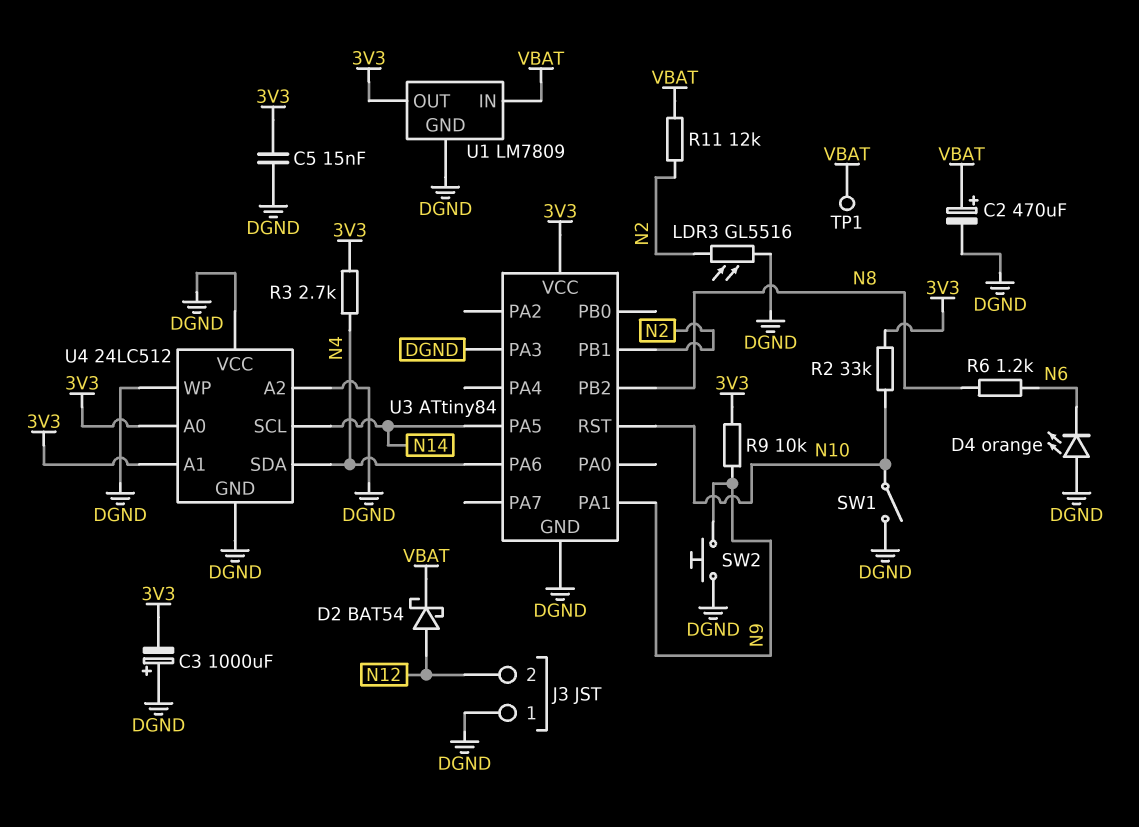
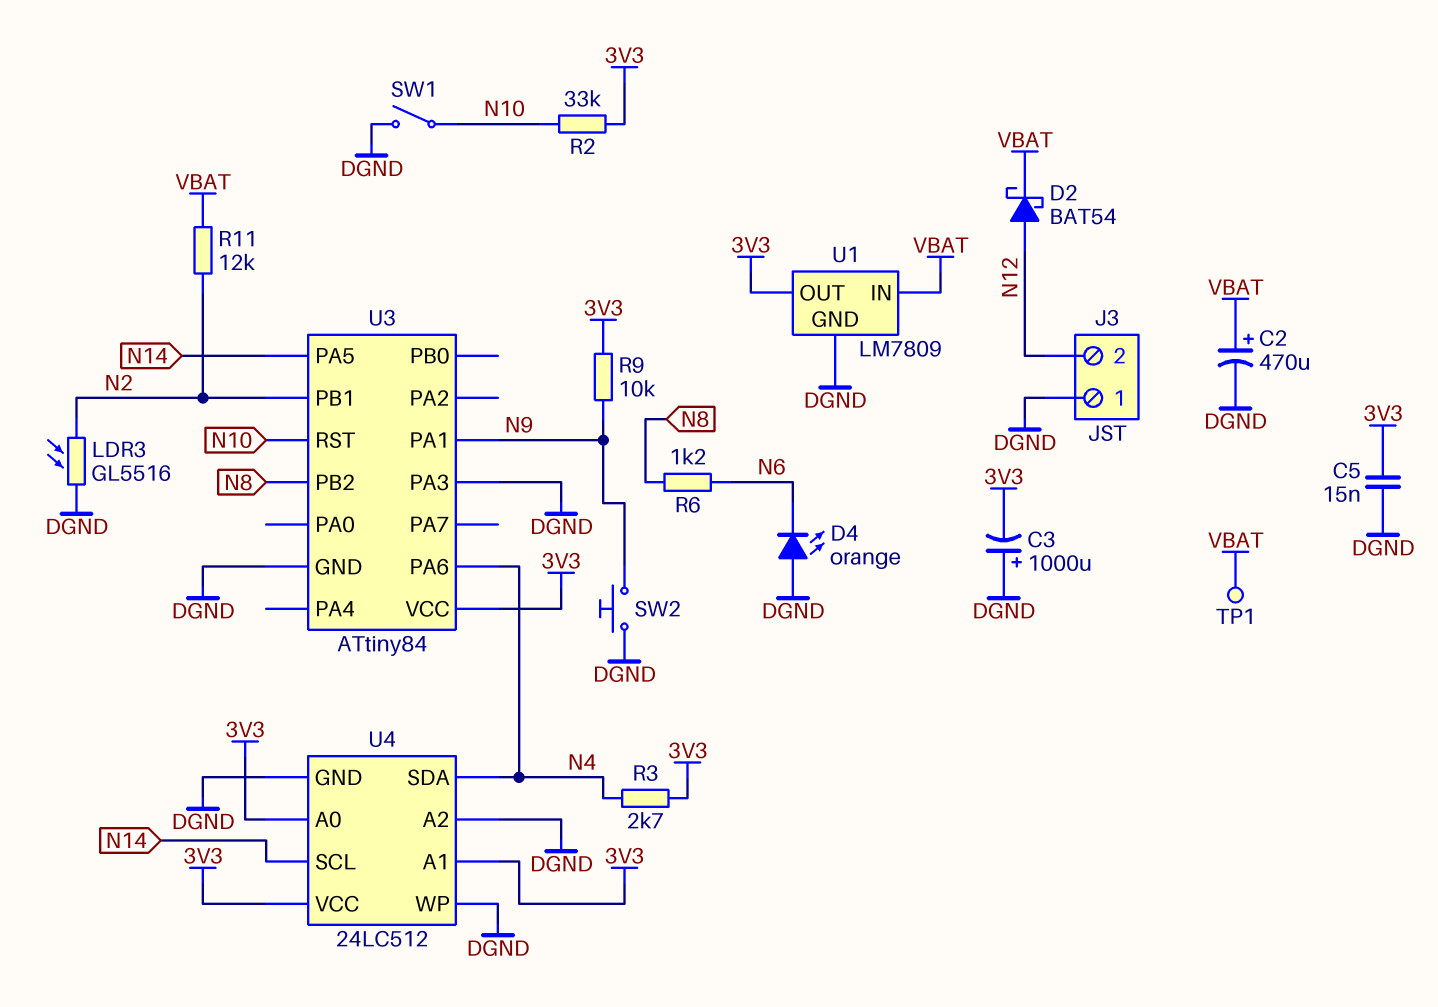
U4 pin VCC: DGND -> 3V3

